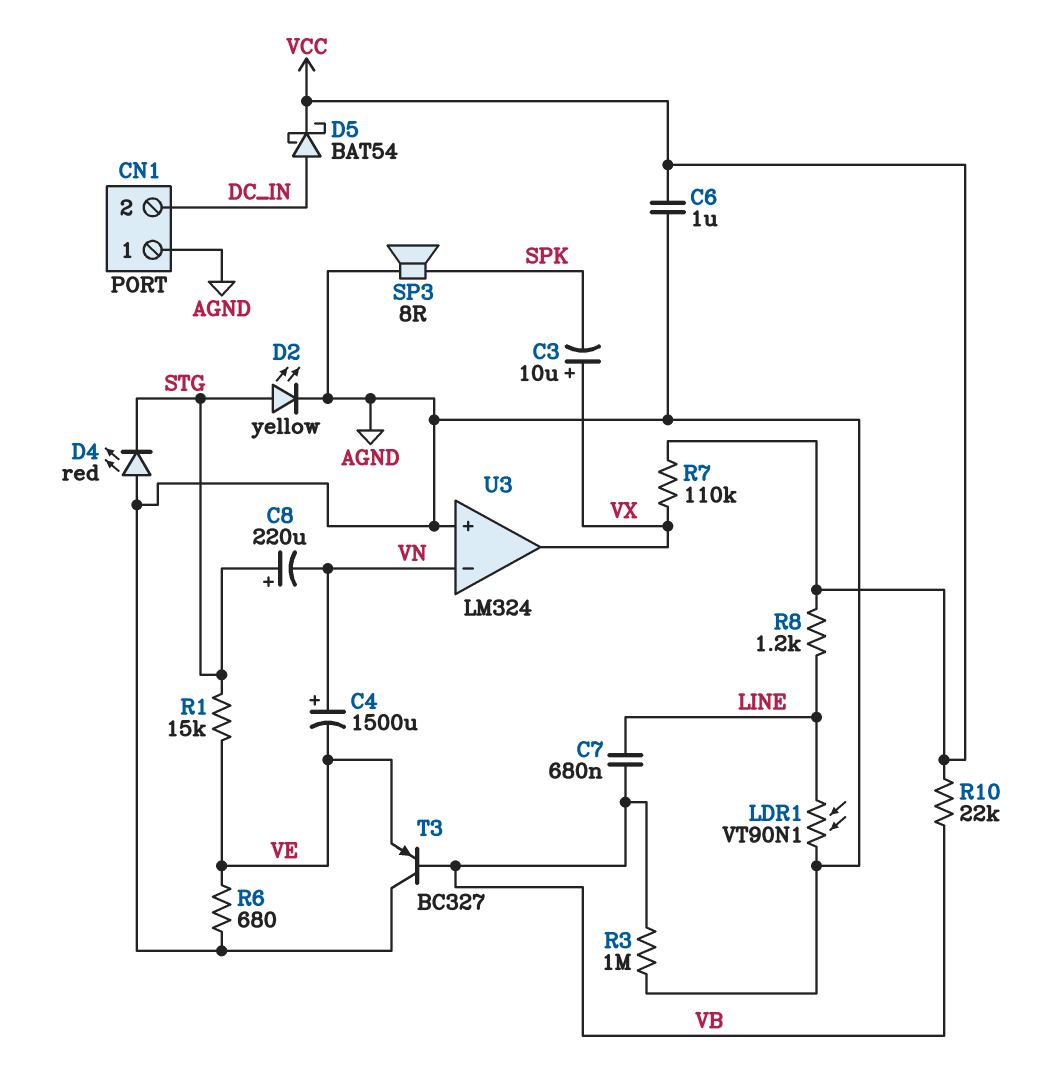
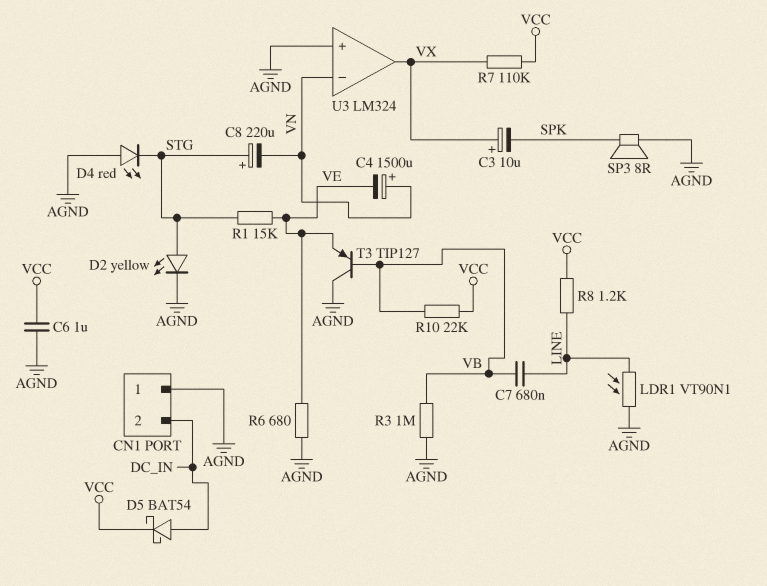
T3: PNP BC327 (B VB, C AGND, E VE) -> PNP TIP127 (B VB, C AGND, E VE)

